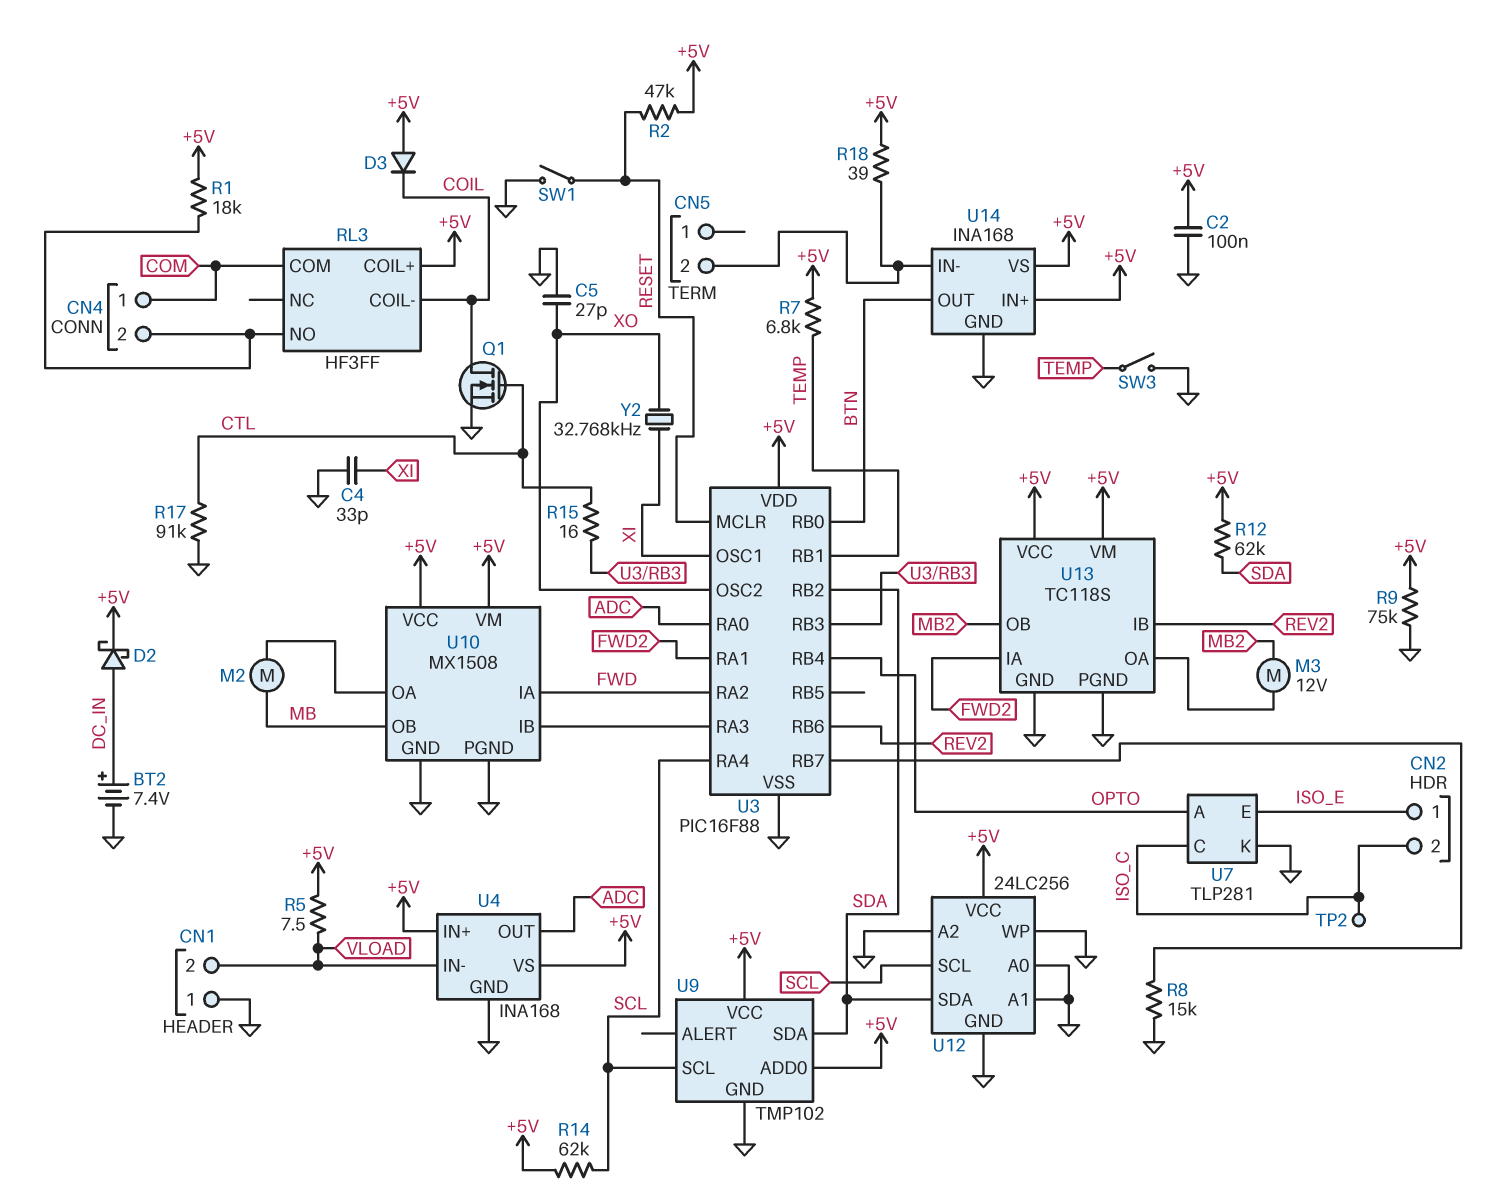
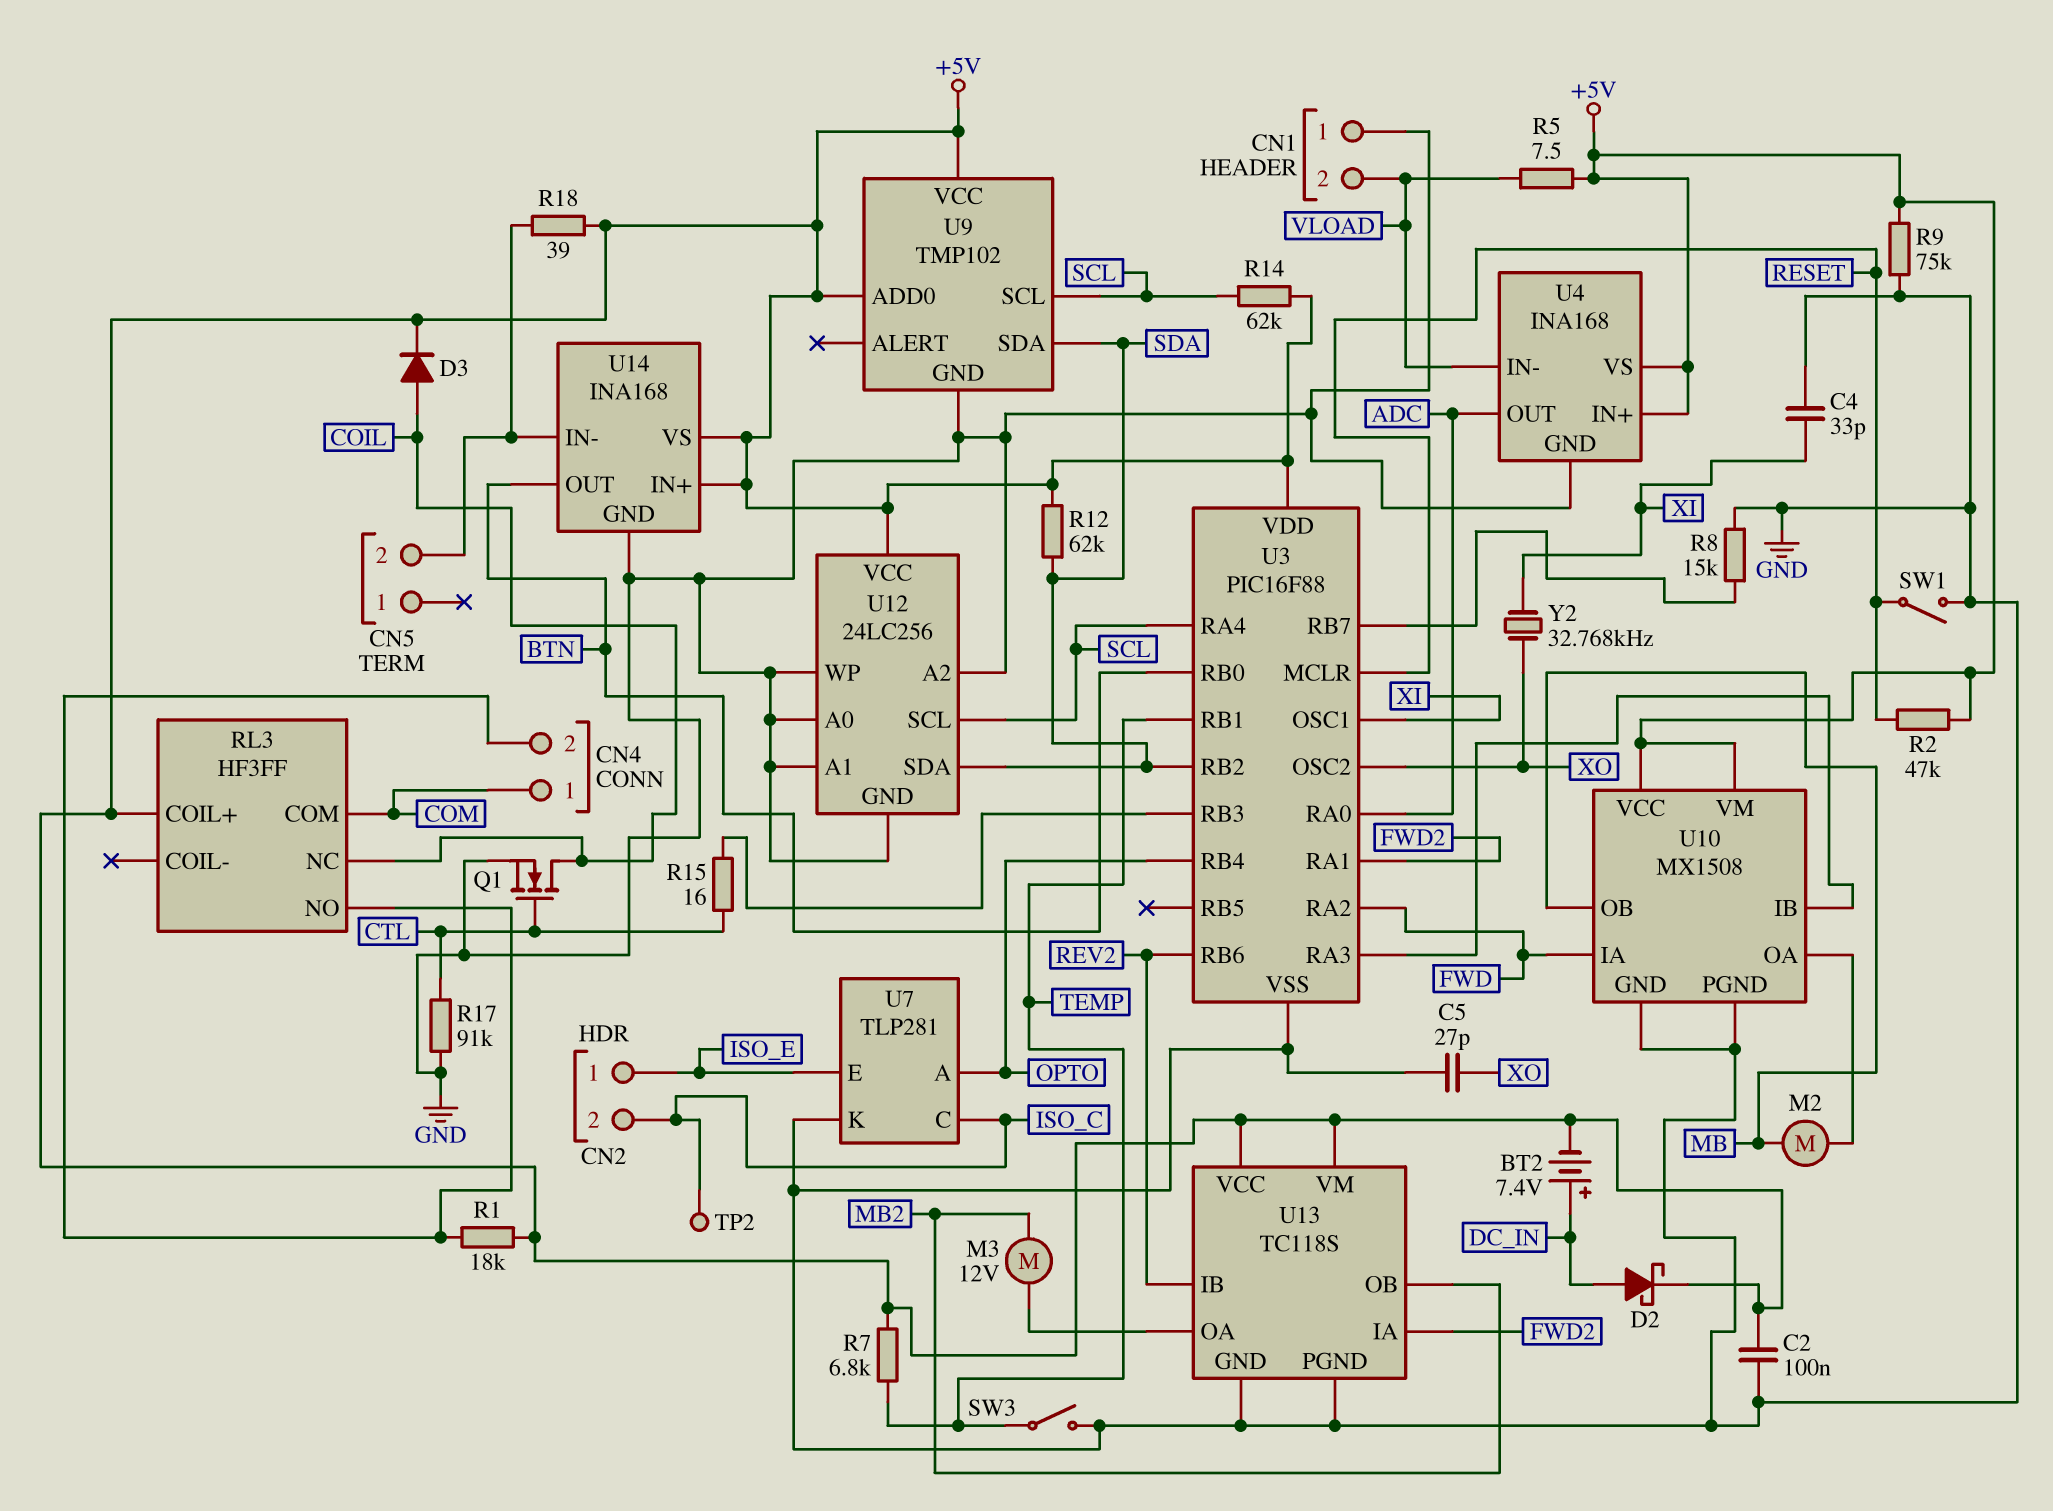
BT2: 7.4V (plus DC_IN, minus GND) -> 7.4V (plus DC_IN, minus +5V)
D3: diode (A +5V, K COIL) -> diode (A COIL, K +5V)
RL3 pin COIL-: COIL -> none
RL3 pin NC: none -> COIL

